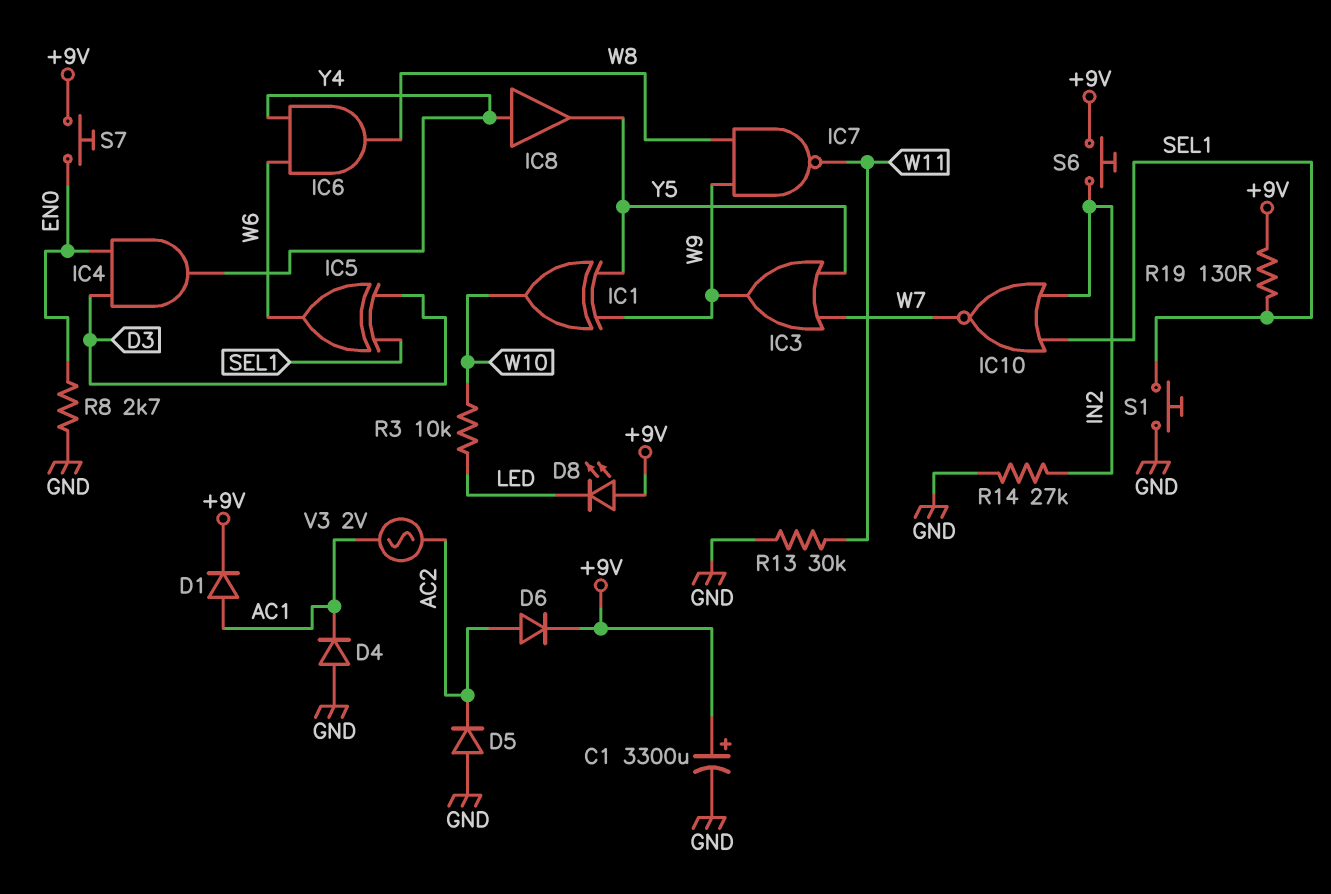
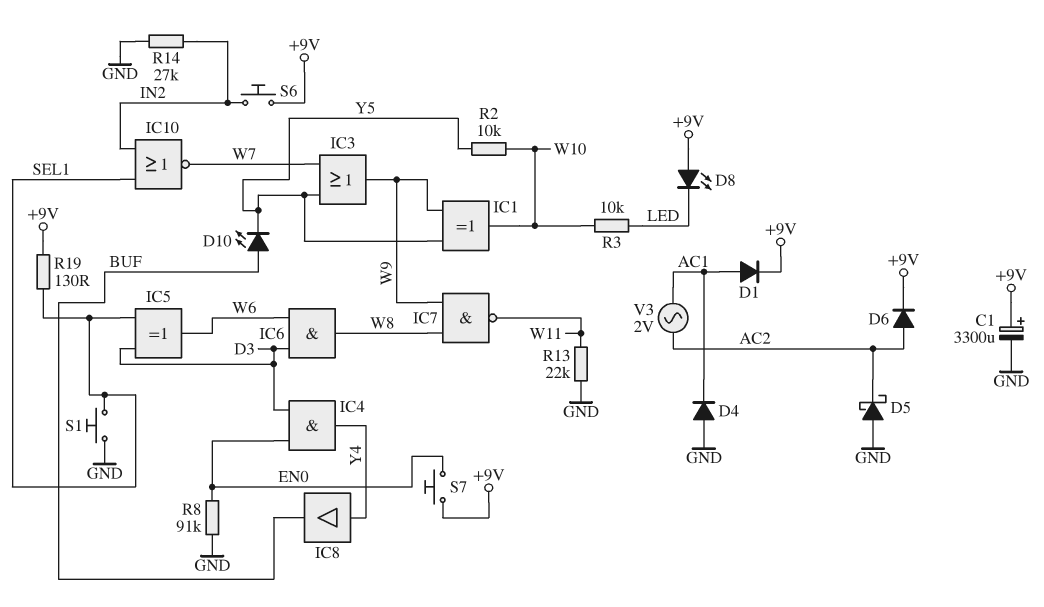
D5: diode (A GND, K AC2) -> schottky (A GND, K AC2)
D10: none -> LED (A BUF, K Y5)
IC6: AND (in W6, in Y4, out W8) -> AND (in D3, in W6, out W8)
IC8: buffer (in Y4, out Y5) -> buffer (in Y4, out BUF)
R2: none -> 10k (W10, Y5)
R8: 2.7k (EN0, GND) -> 91k (EN0, GND)
R13: 30k (GND, W11) -> 22k (GND, W11)

